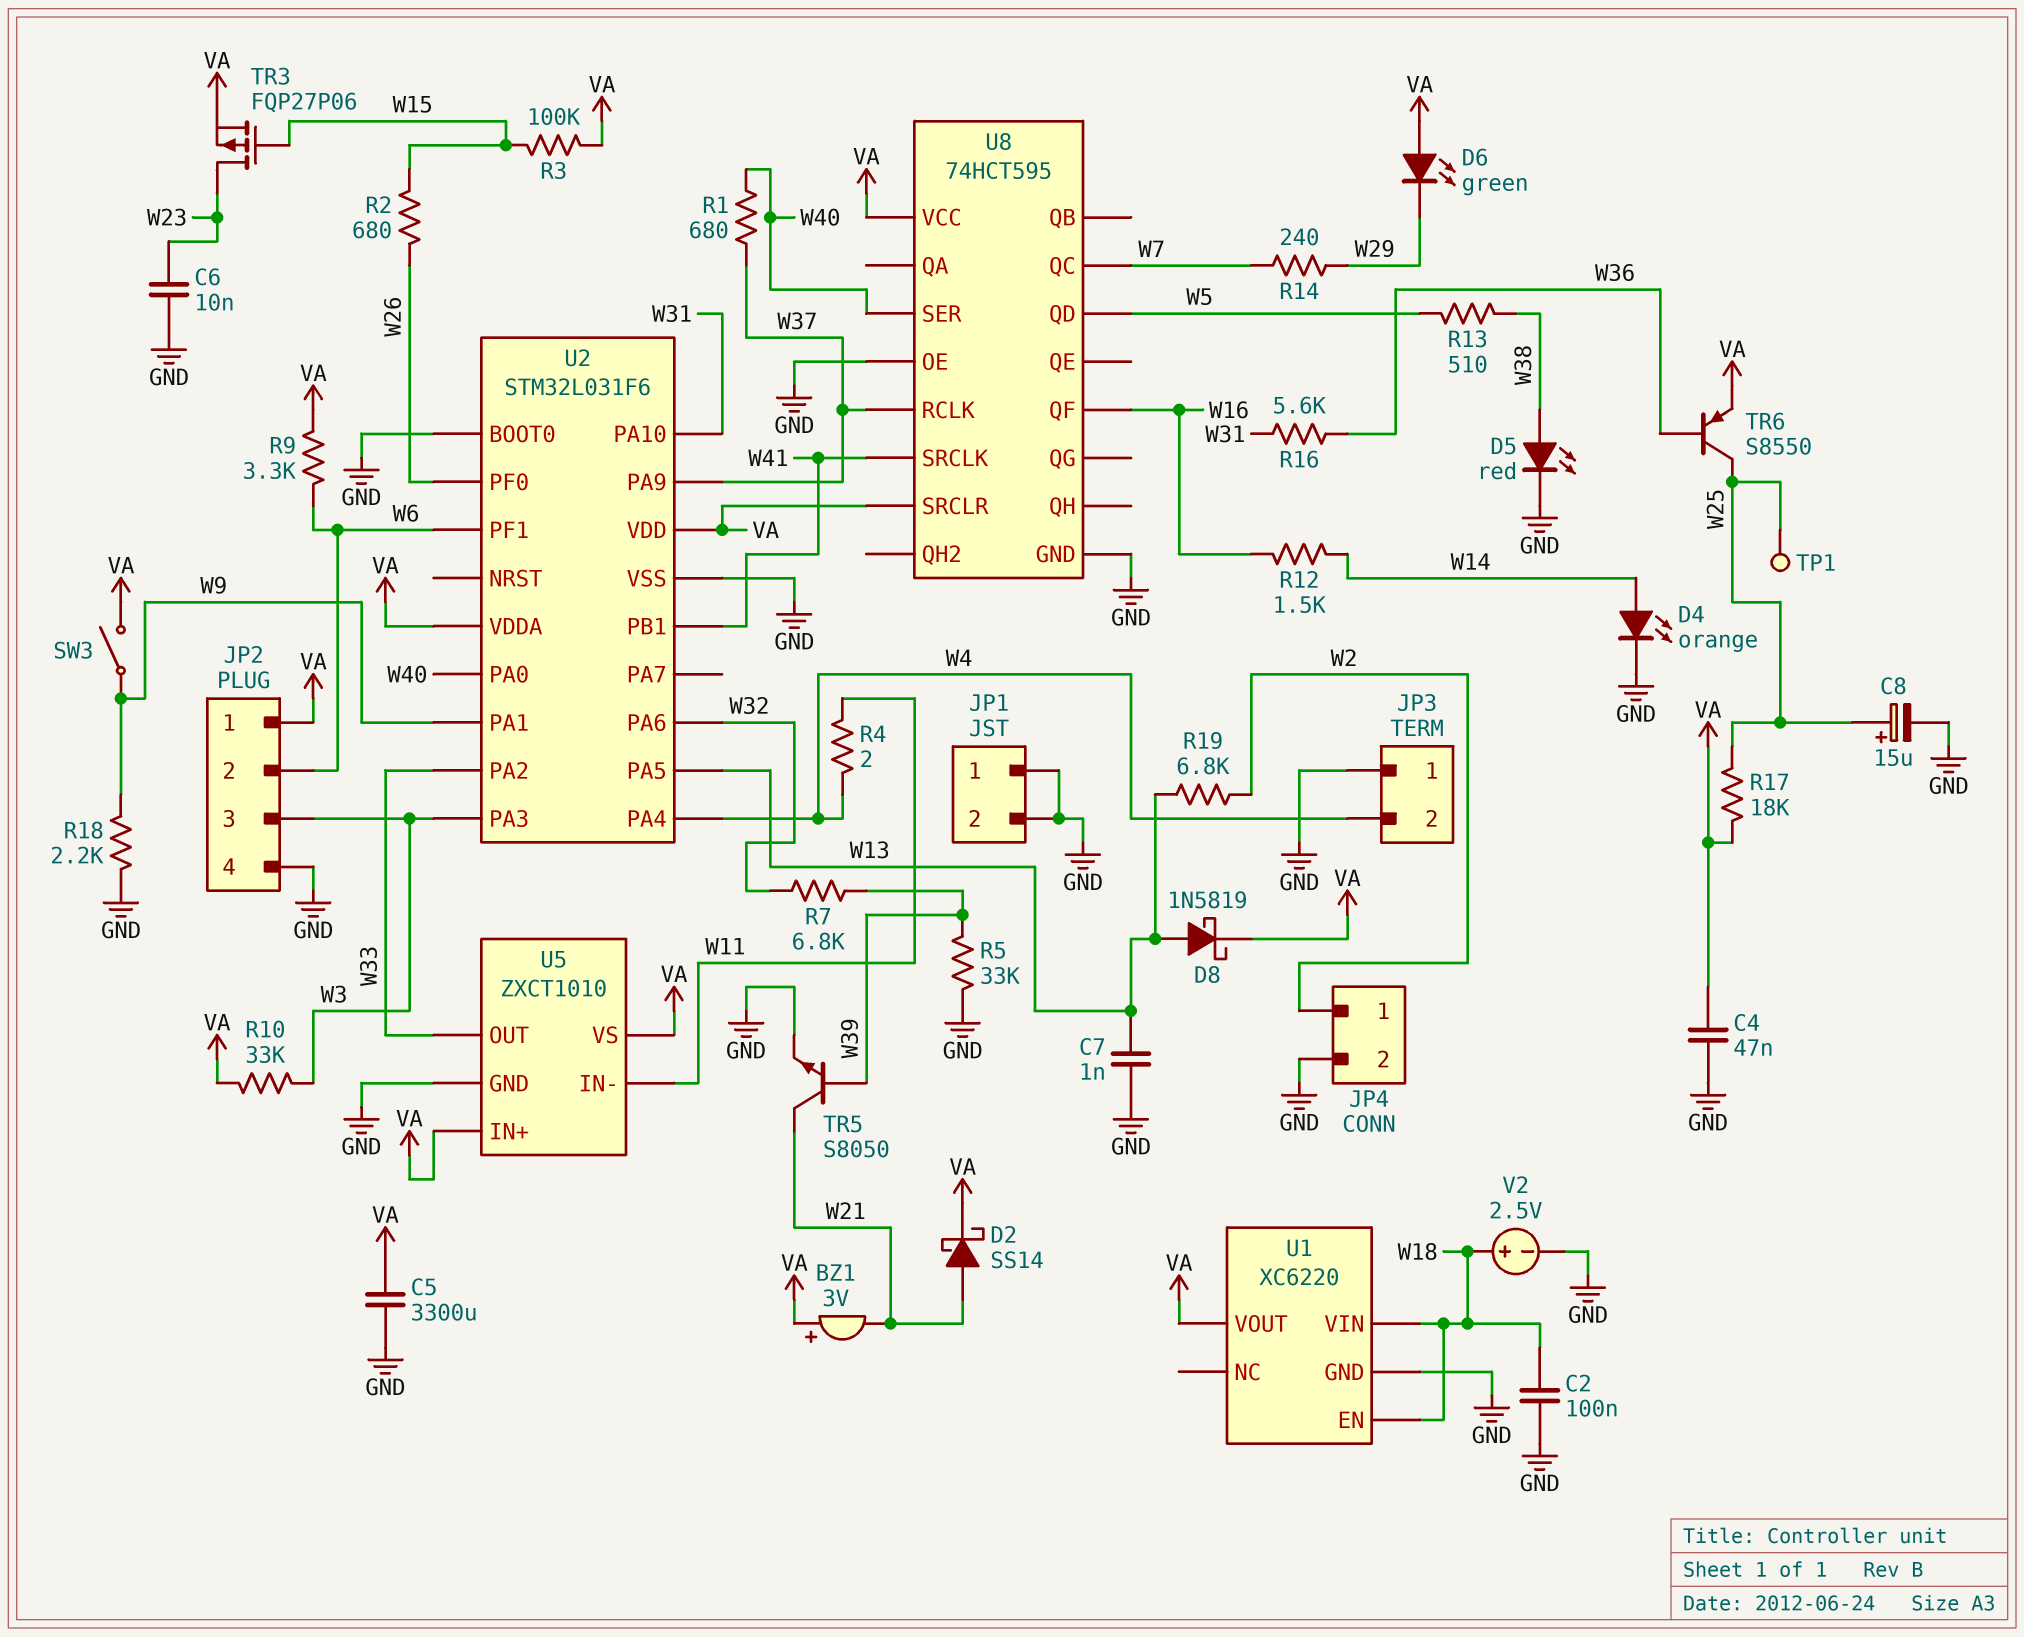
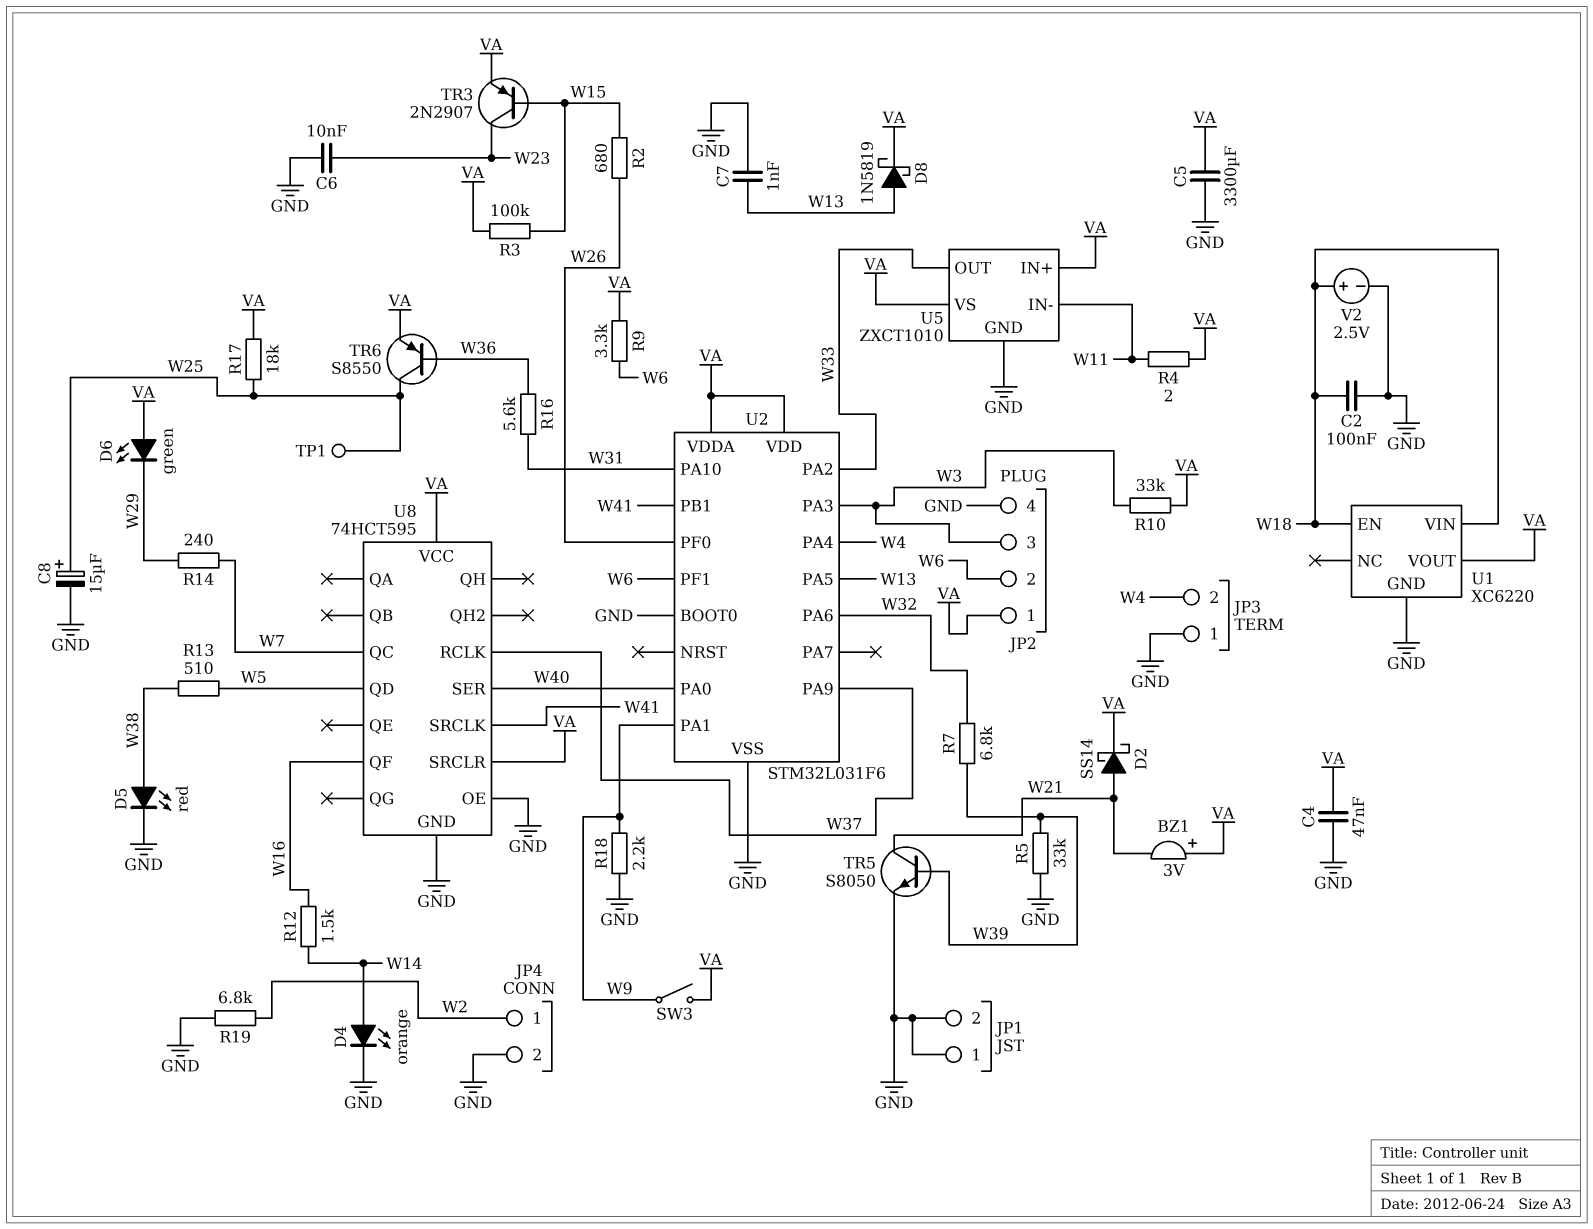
R1: 680 (W37, W40) -> none
R4: 2 (W4, W11) -> 2 (VA, W11)
R19: 6.8k (W2, W13) -> 6.8k (GND, W2)
TR3: PMOS FQP27P06 (G W15, D W23, S VA) -> PNP 2N2907 (B W15, C W23, E VA)

